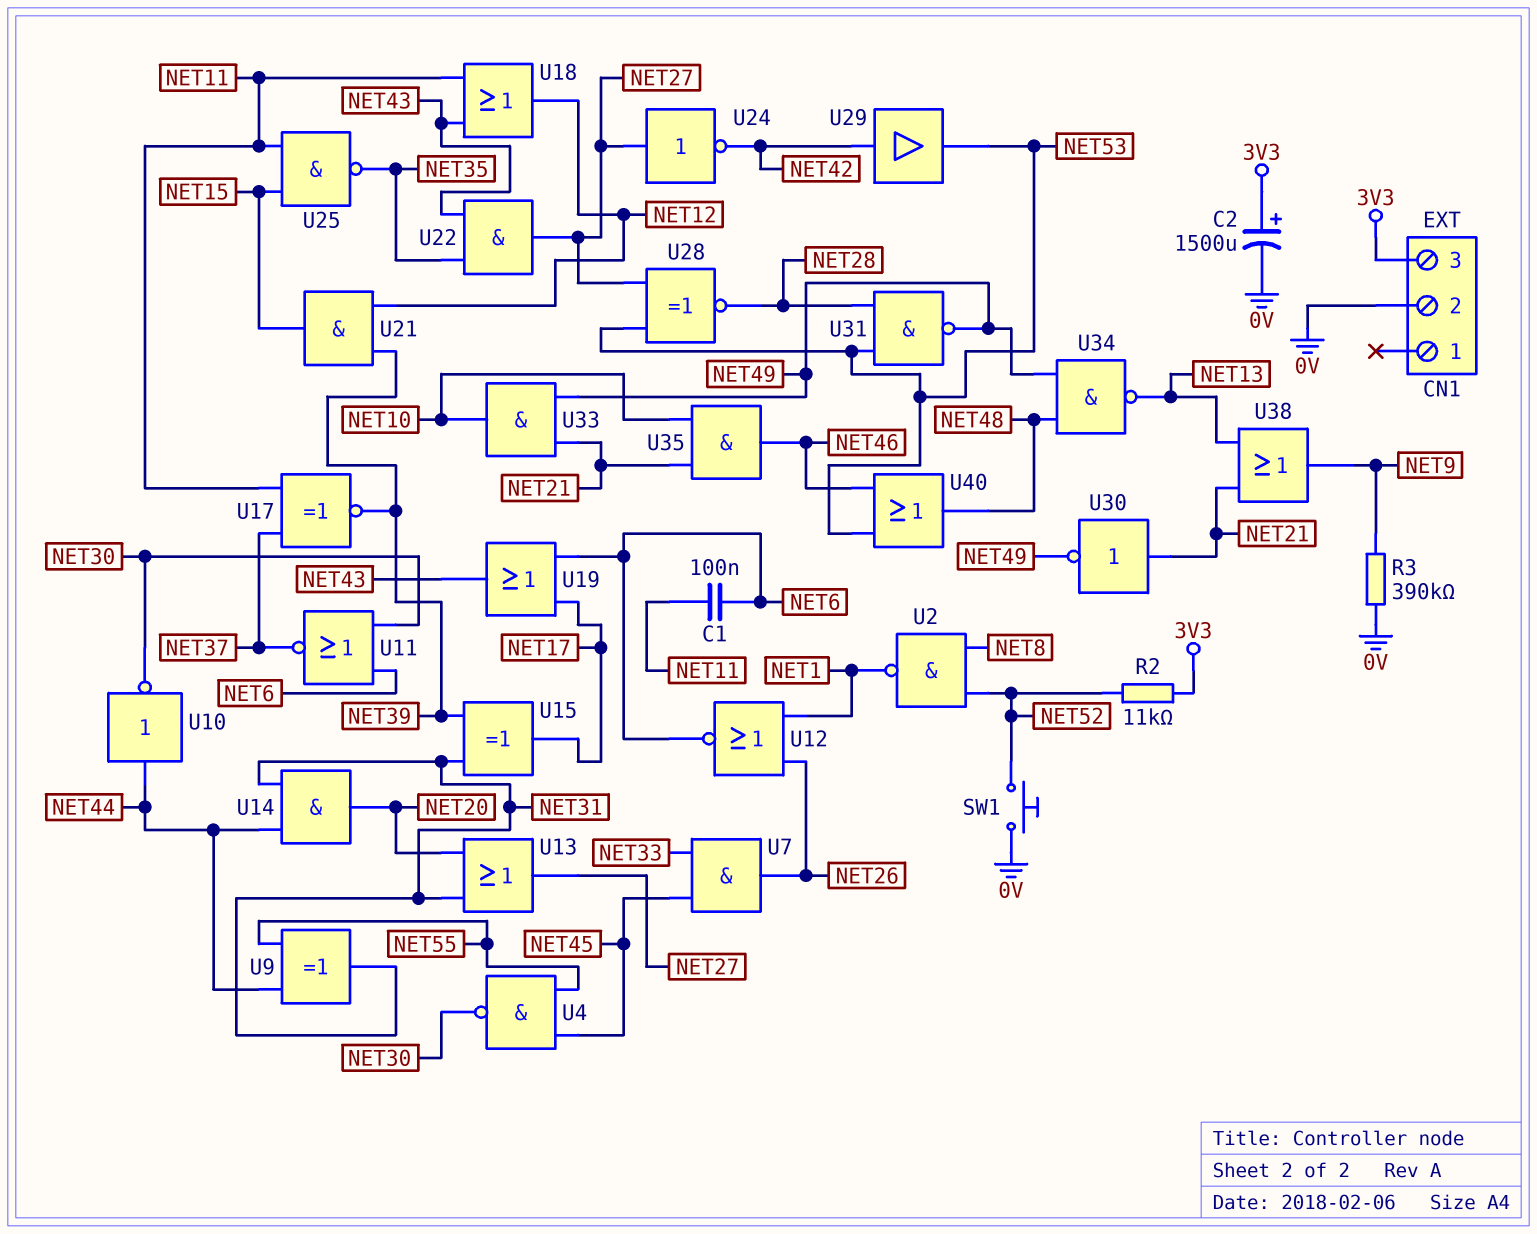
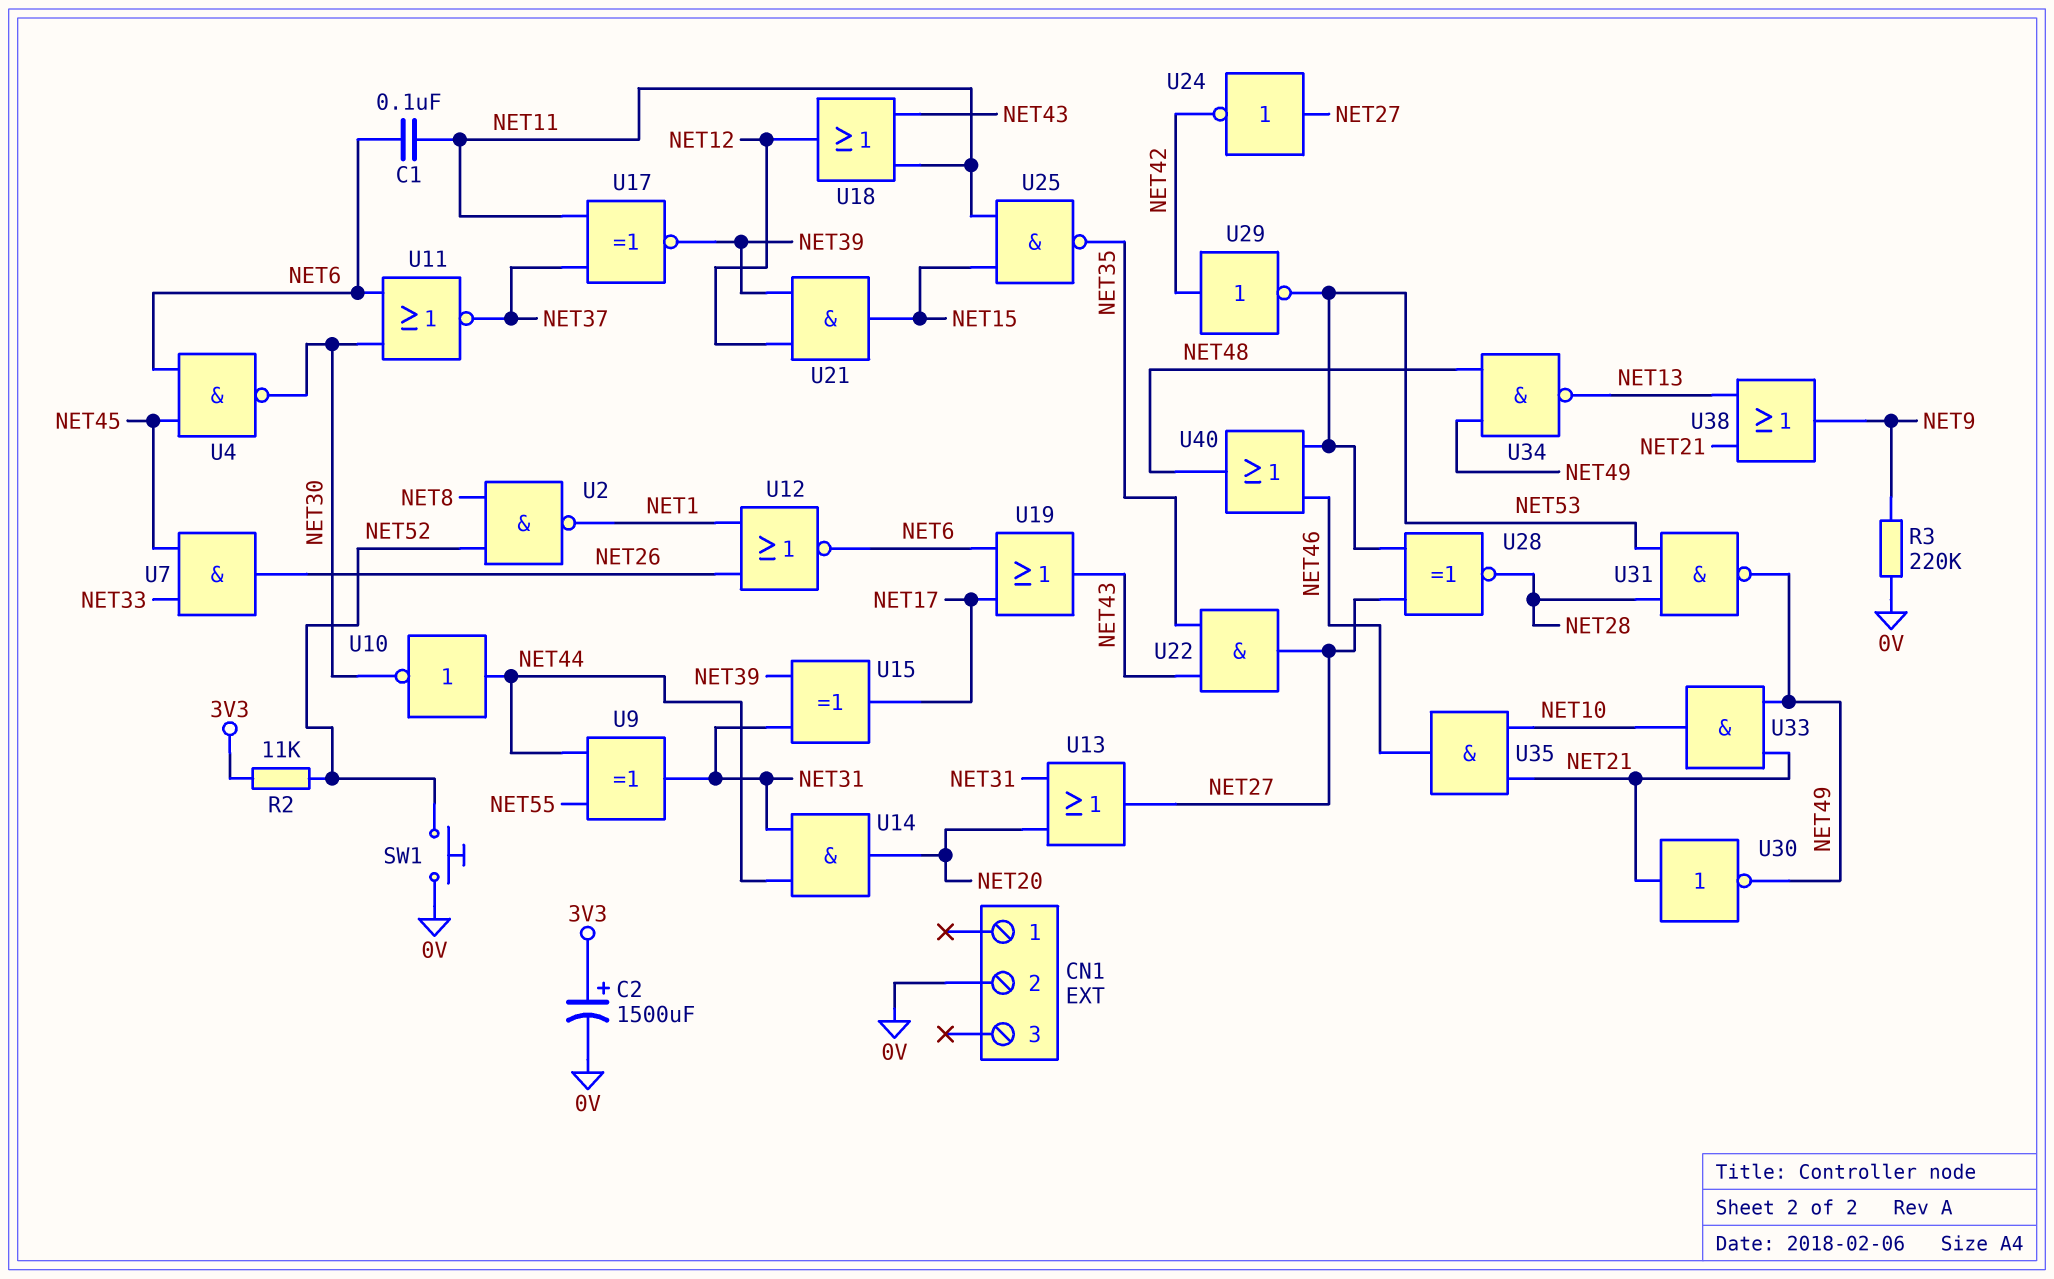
CN1 pin 3: 3V3 -> none
R3: 390k (0V, NET9) -> 220k (0V, NET9)
U4: NAND (in NET45, in NET55, out NET30) -> NAND (in NET6, in NET45, out NET30)
U29: buffer (in NET42, out NET53) -> NOT (in NET42, out NET53)

